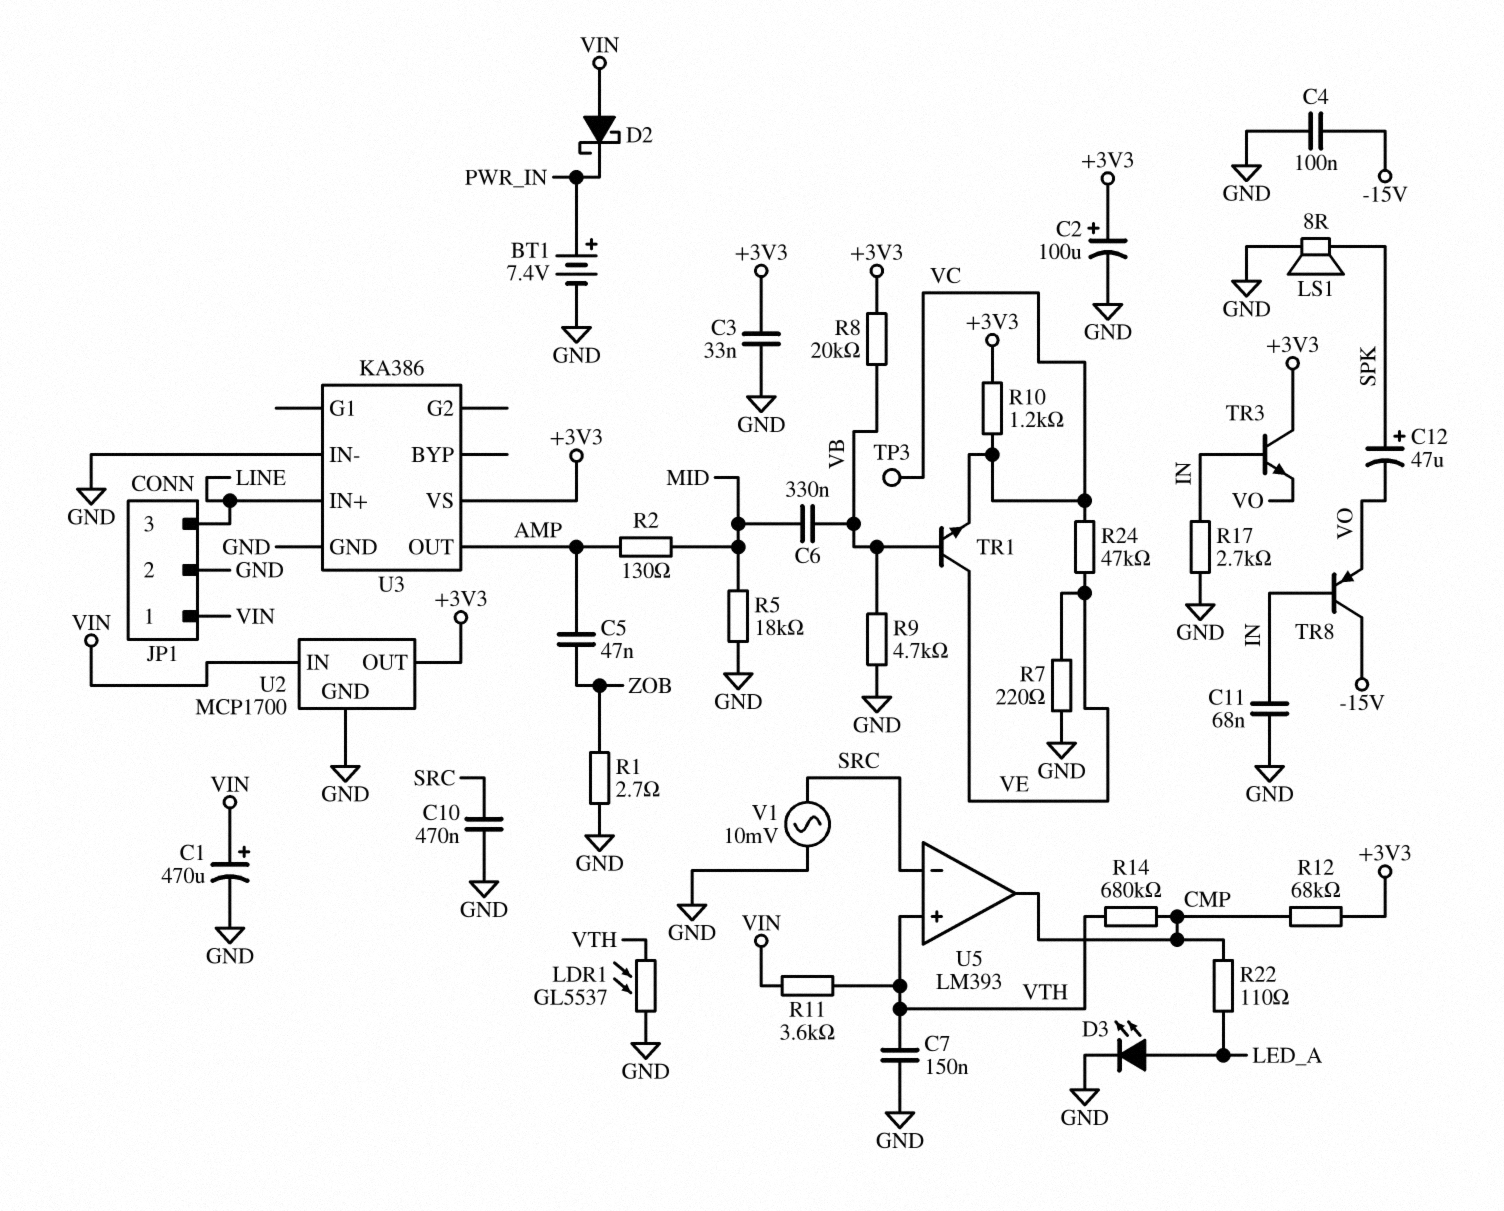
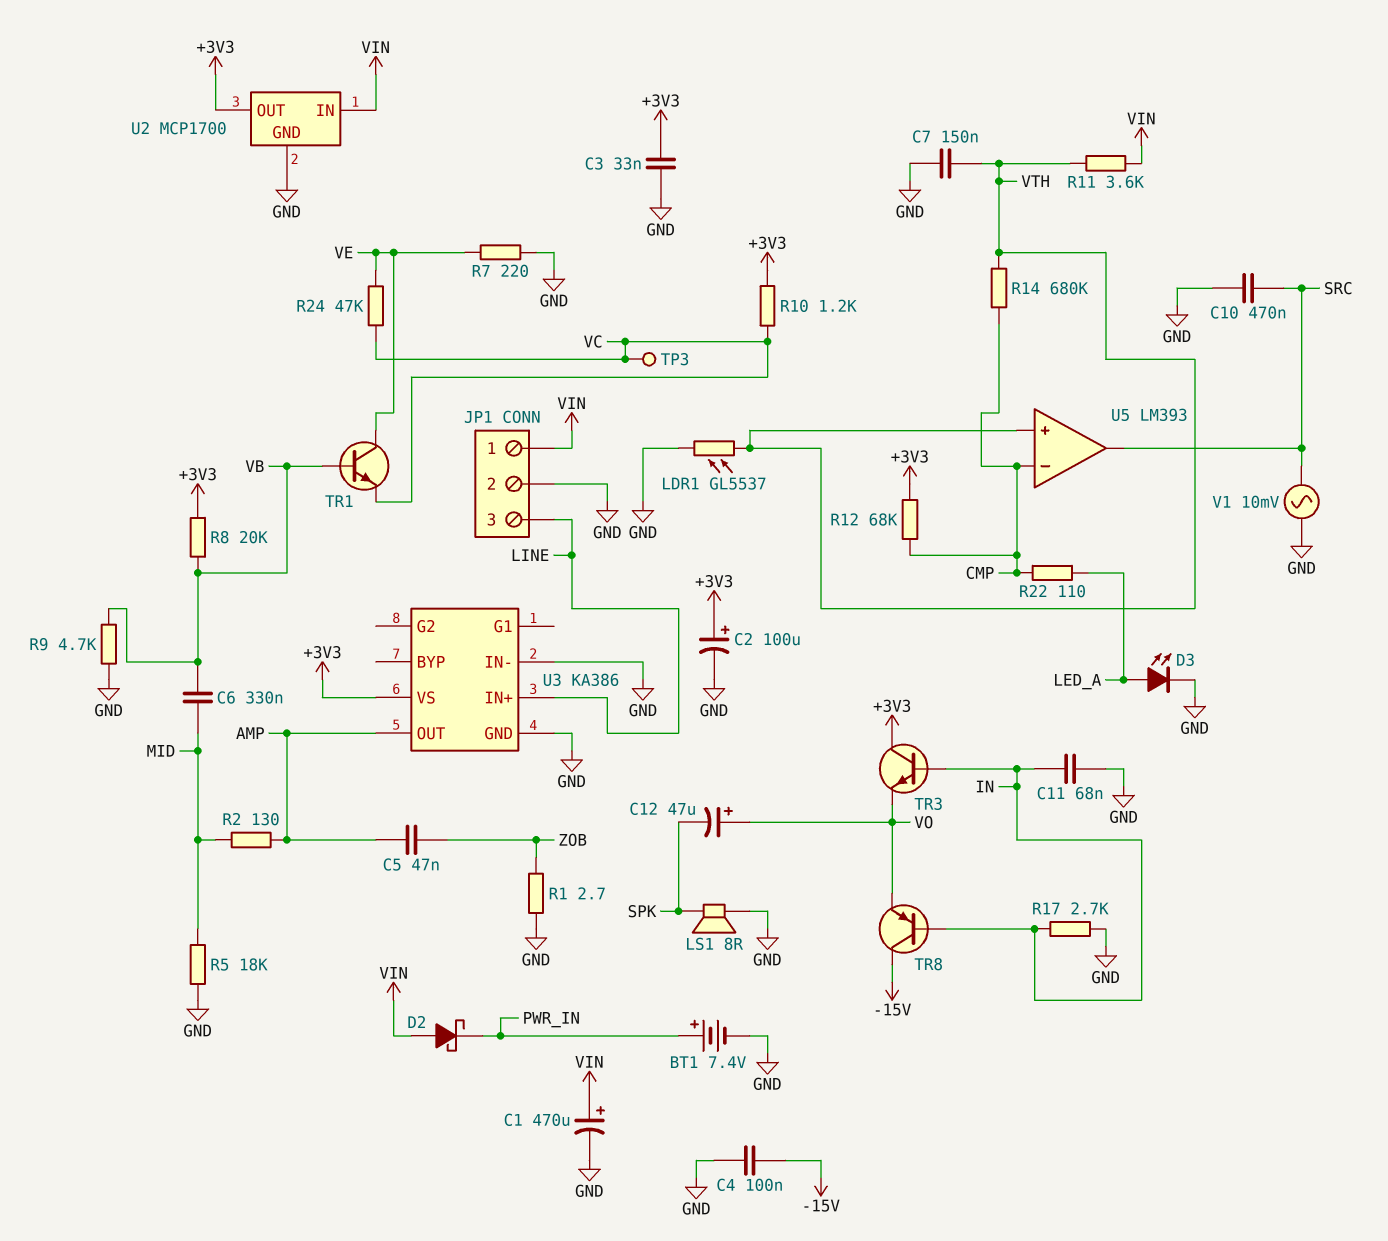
C12: 47uF (plus SPK, minus VO) -> 47uF (plus VO, minus SPK)
U5 pin in-: SRC -> CMP
U5 pin out: CMP -> SRC

